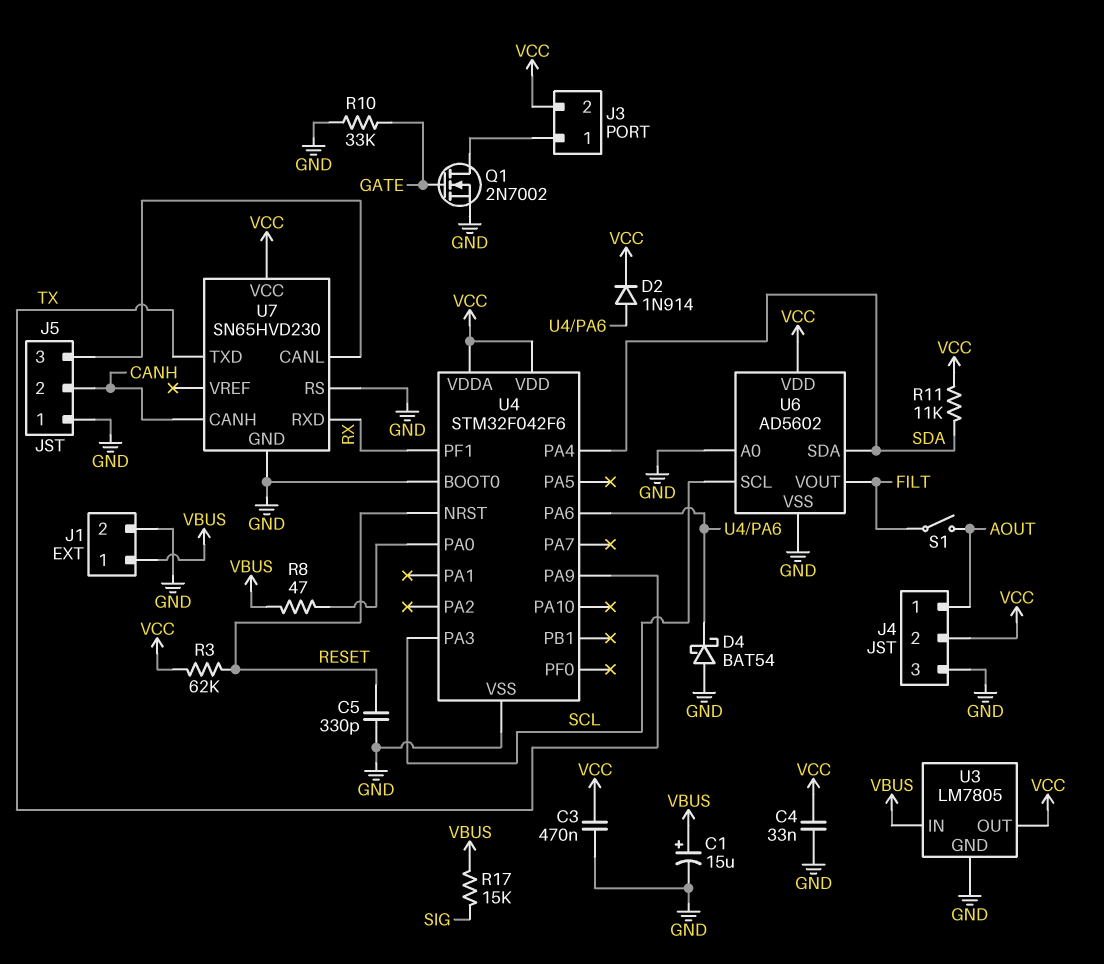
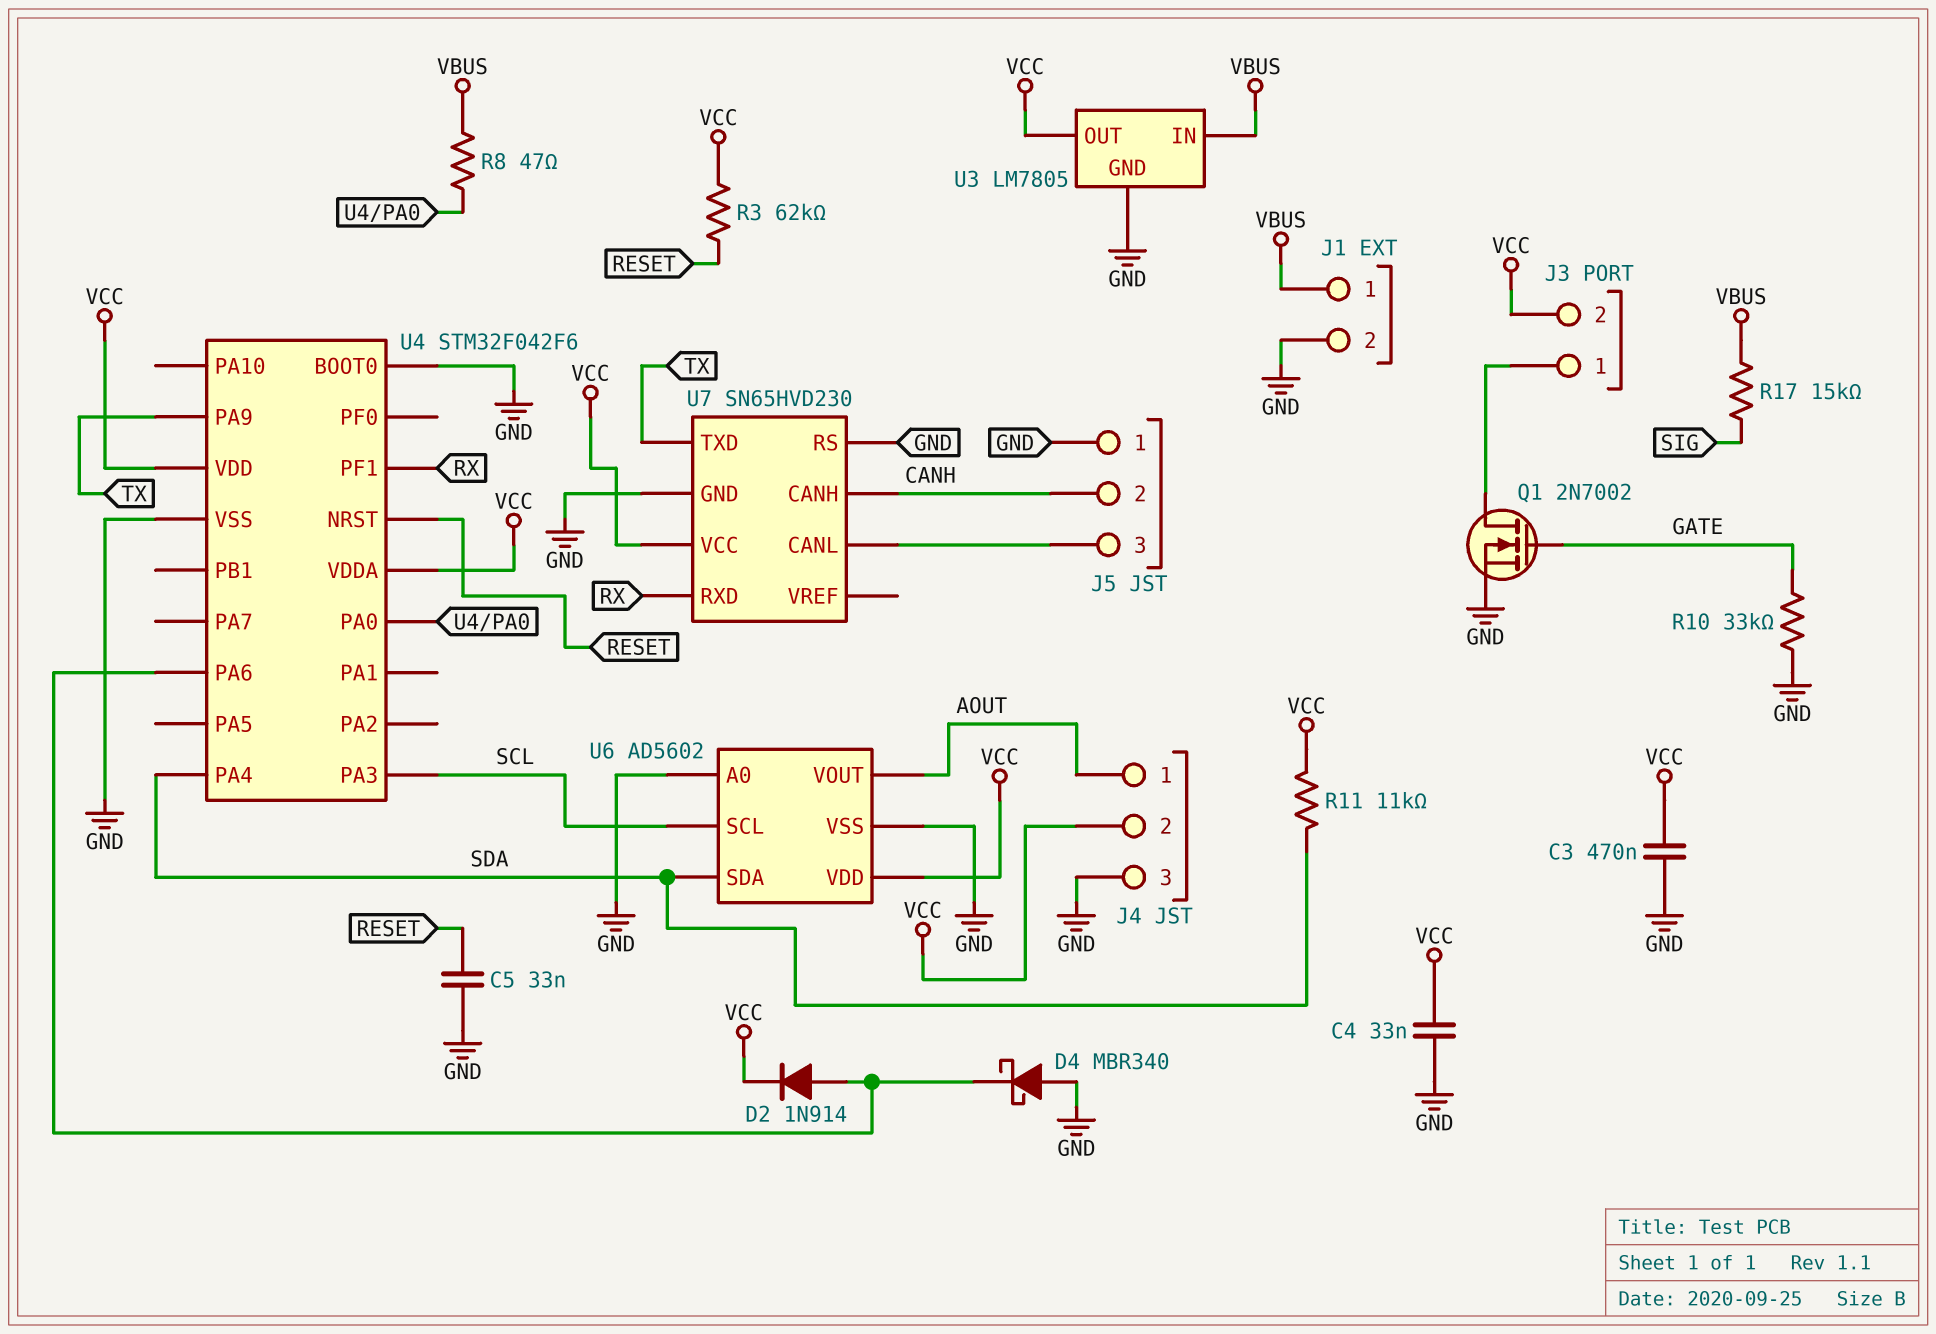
C1: 15uF (plus VBUS, minus GND) -> none
C5: 330pF (GND, RESET) -> 33nF (GND, RESET)
D4: schottky BAT54 (A GND, K U4/PA6) -> schottky MBR340 (A GND, K U4/PA6)
S1: switch (AOUT, FILT) -> none
U6 pin VOUT: FILT -> AOUT

